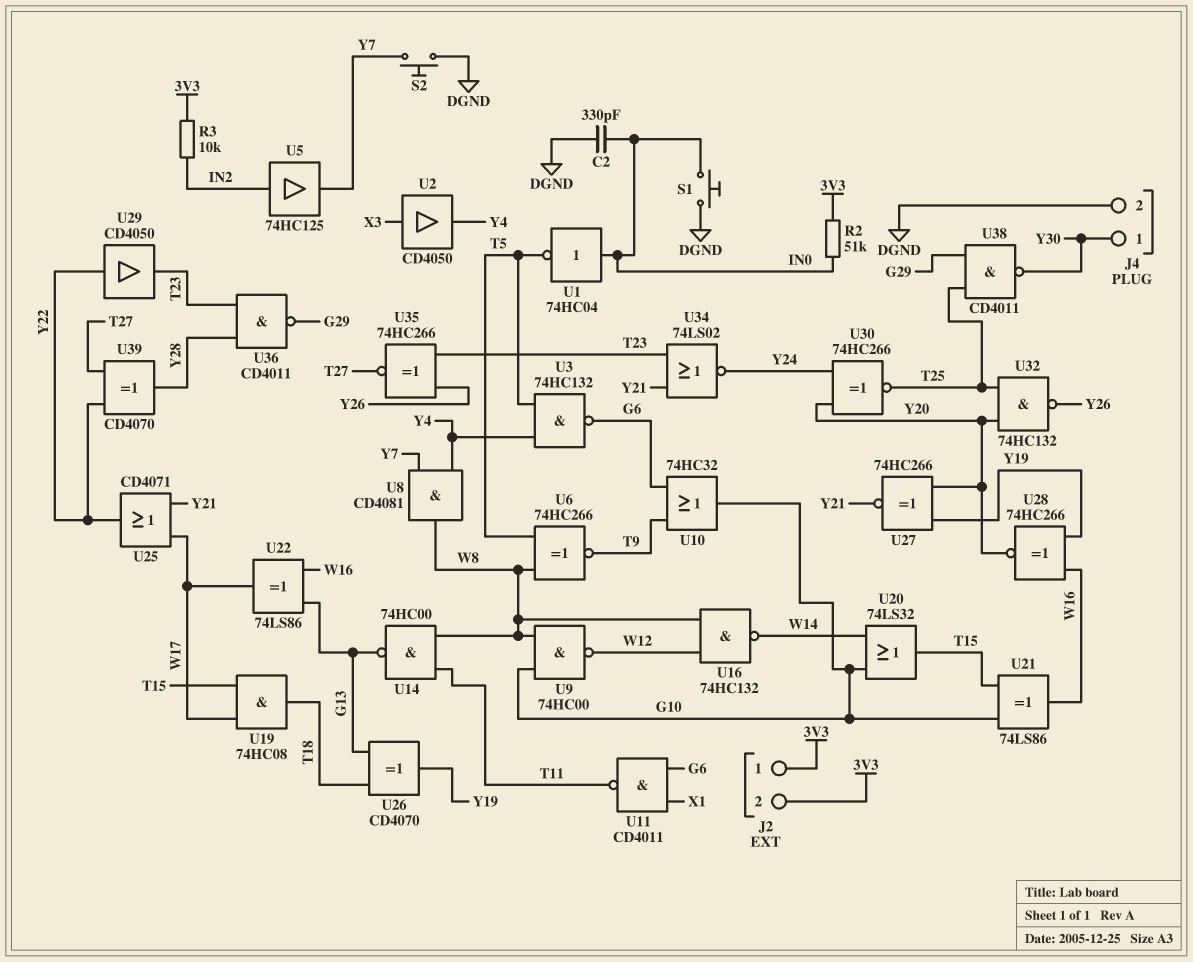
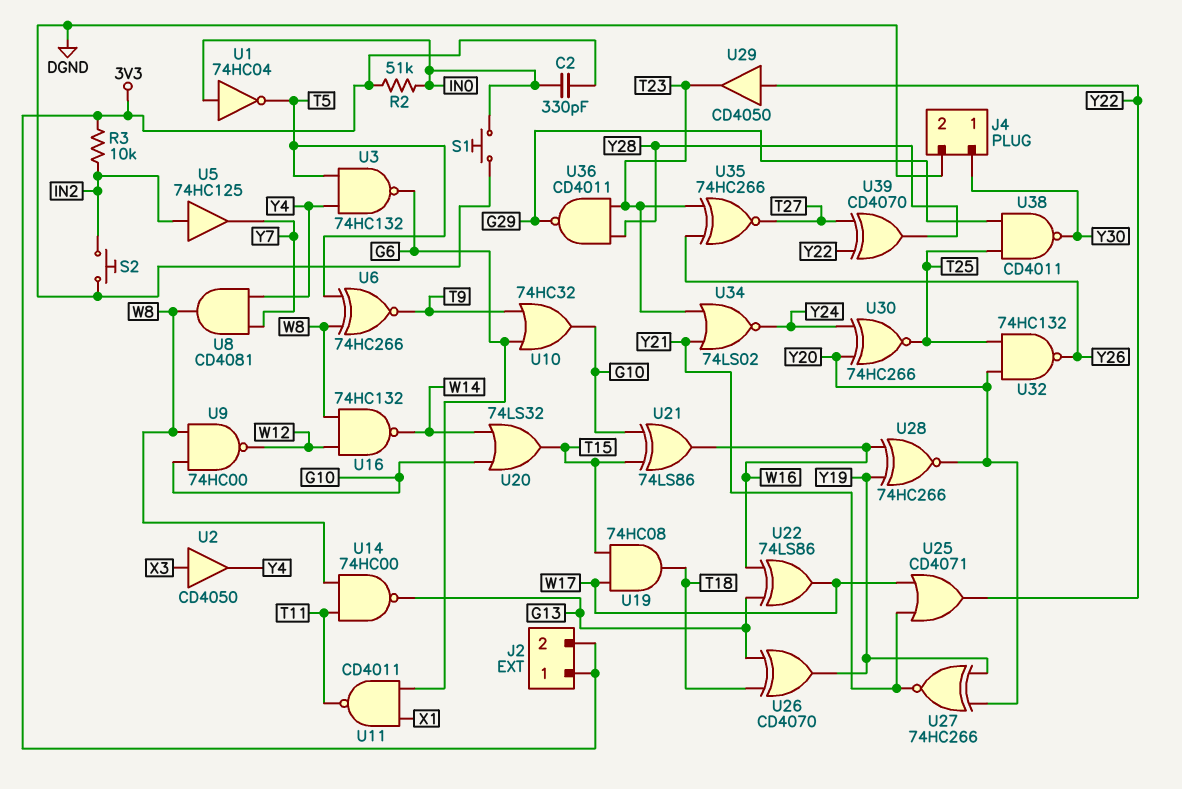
C2: 330pF (DGND, IN0) -> 330pF (3V3, IN0)
S2: button (DGND, Y7) -> button (DGND, IN2)

